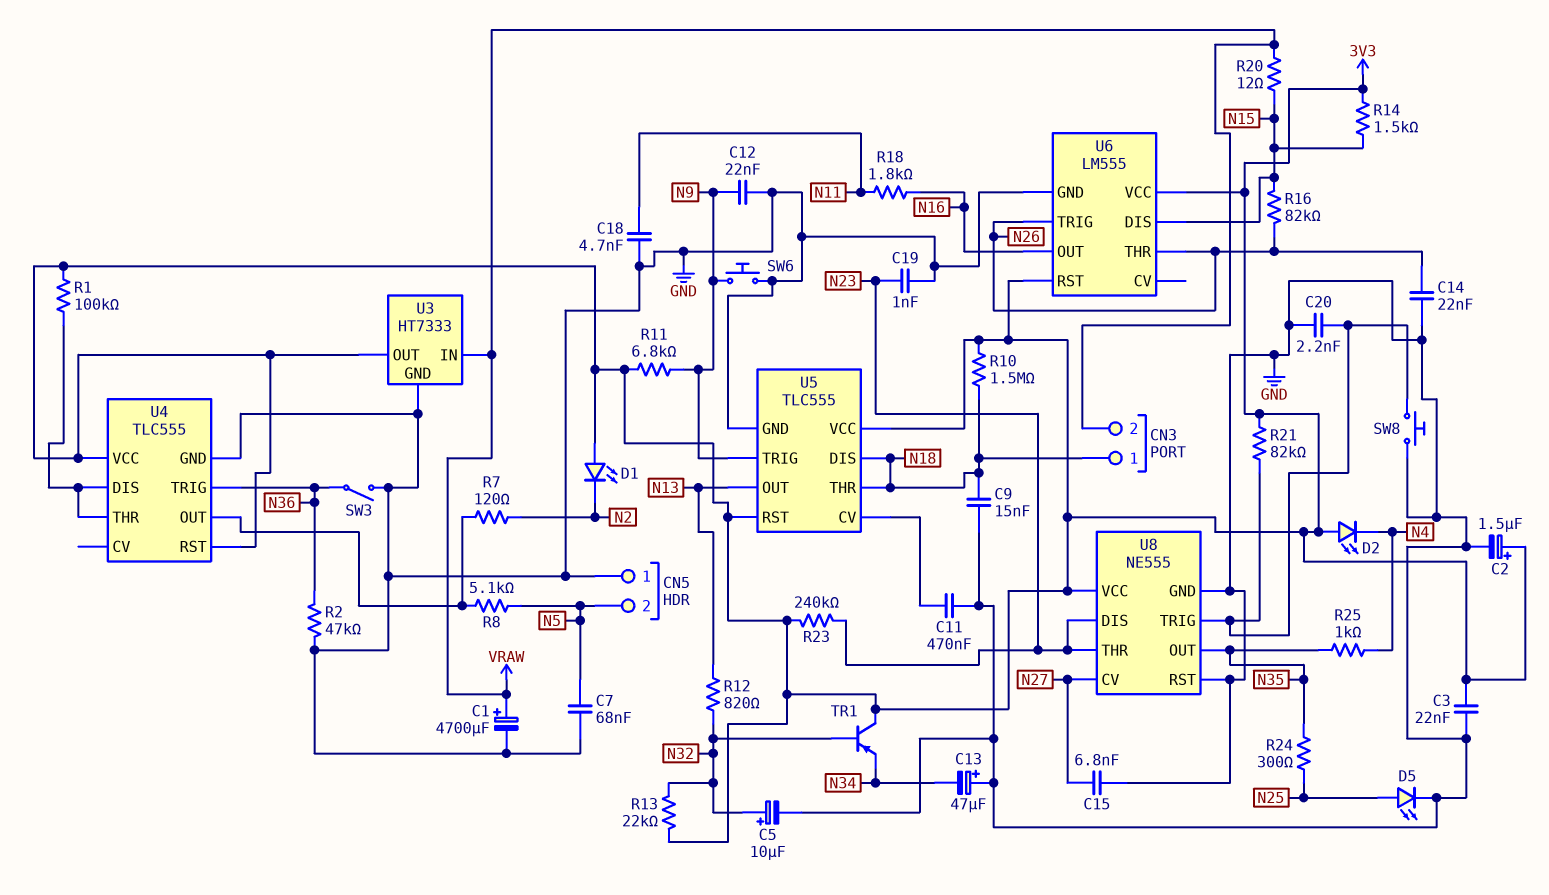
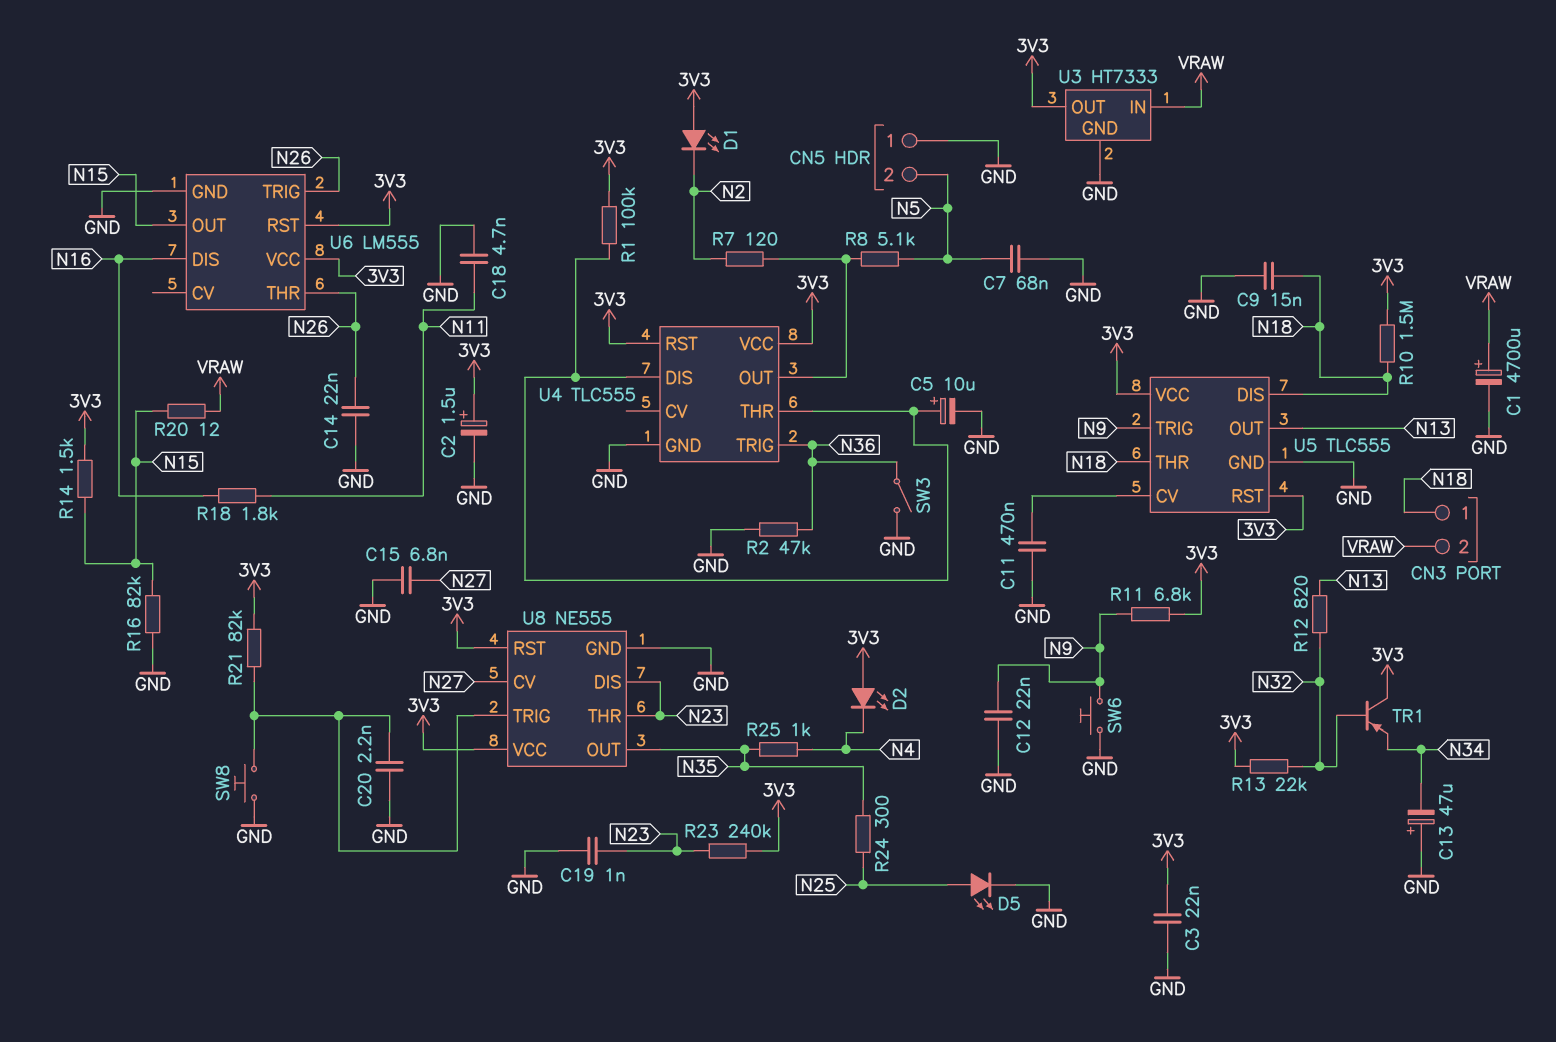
C5: 10uF (plus N32, minus GND) -> 10uF (plus U4/DIS, minus GND)
R16: 82k (N15, N26) -> 82k (GND, N15)
U6 pin DIS: N15 -> N16
U6 pin OUT: N16 -> N15
U8 pin RST: GND -> 3V3

